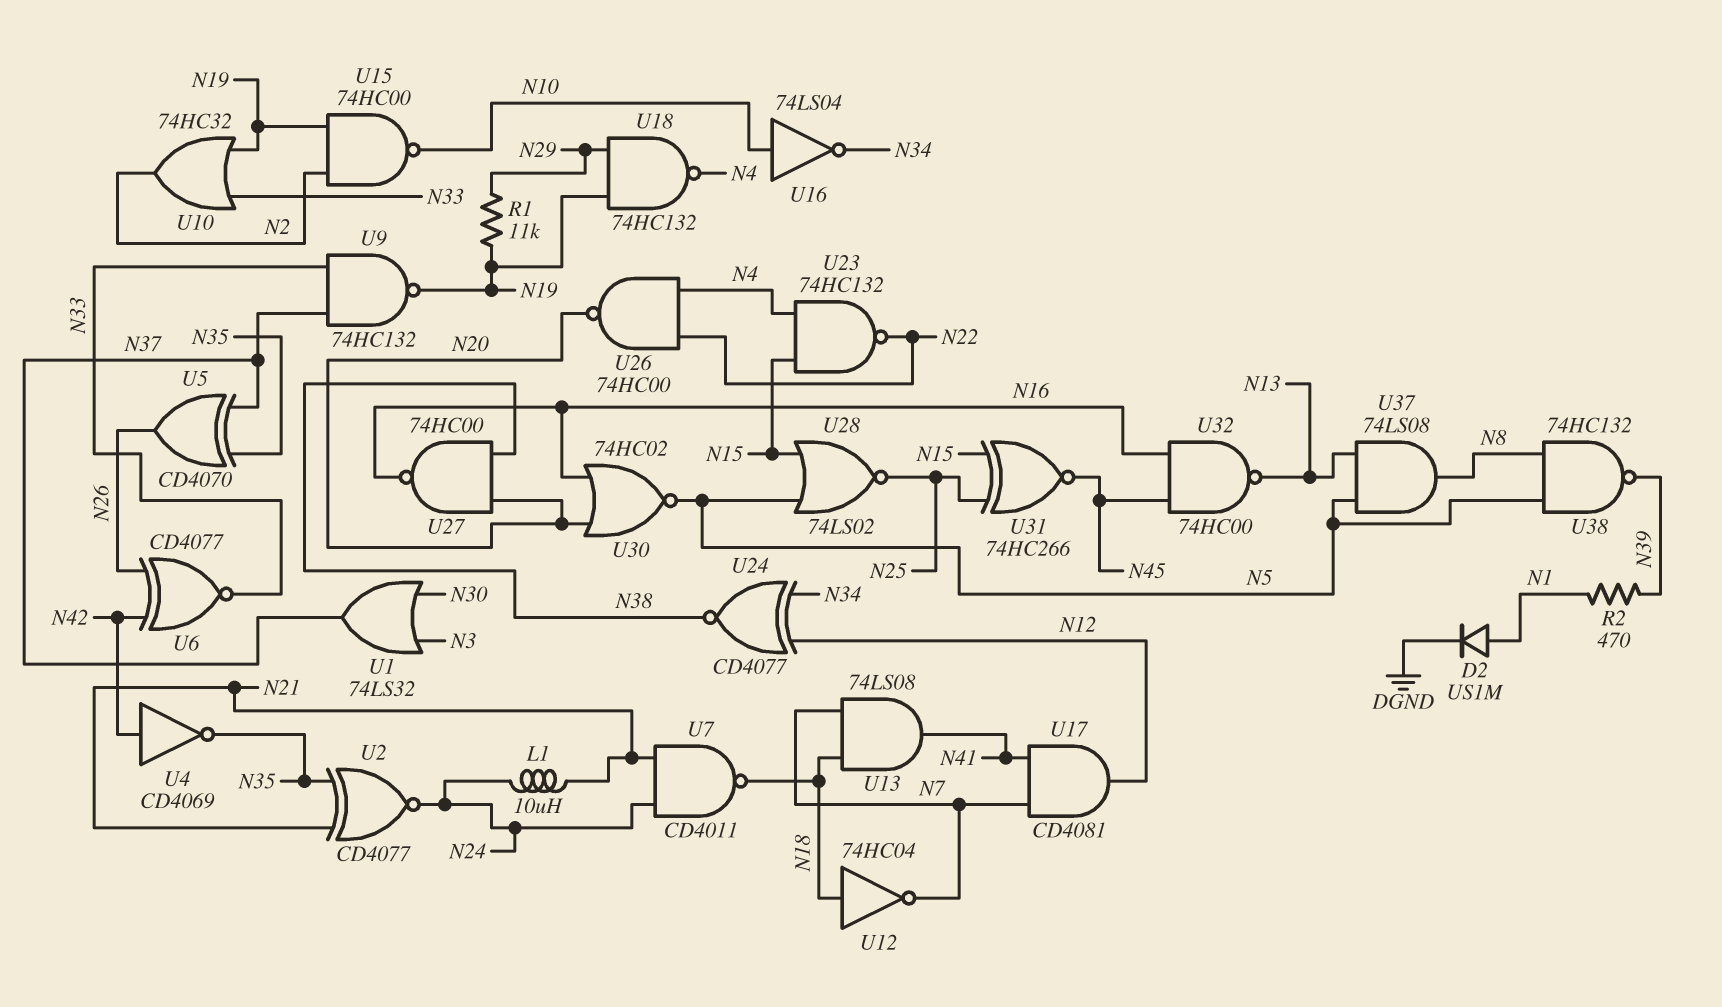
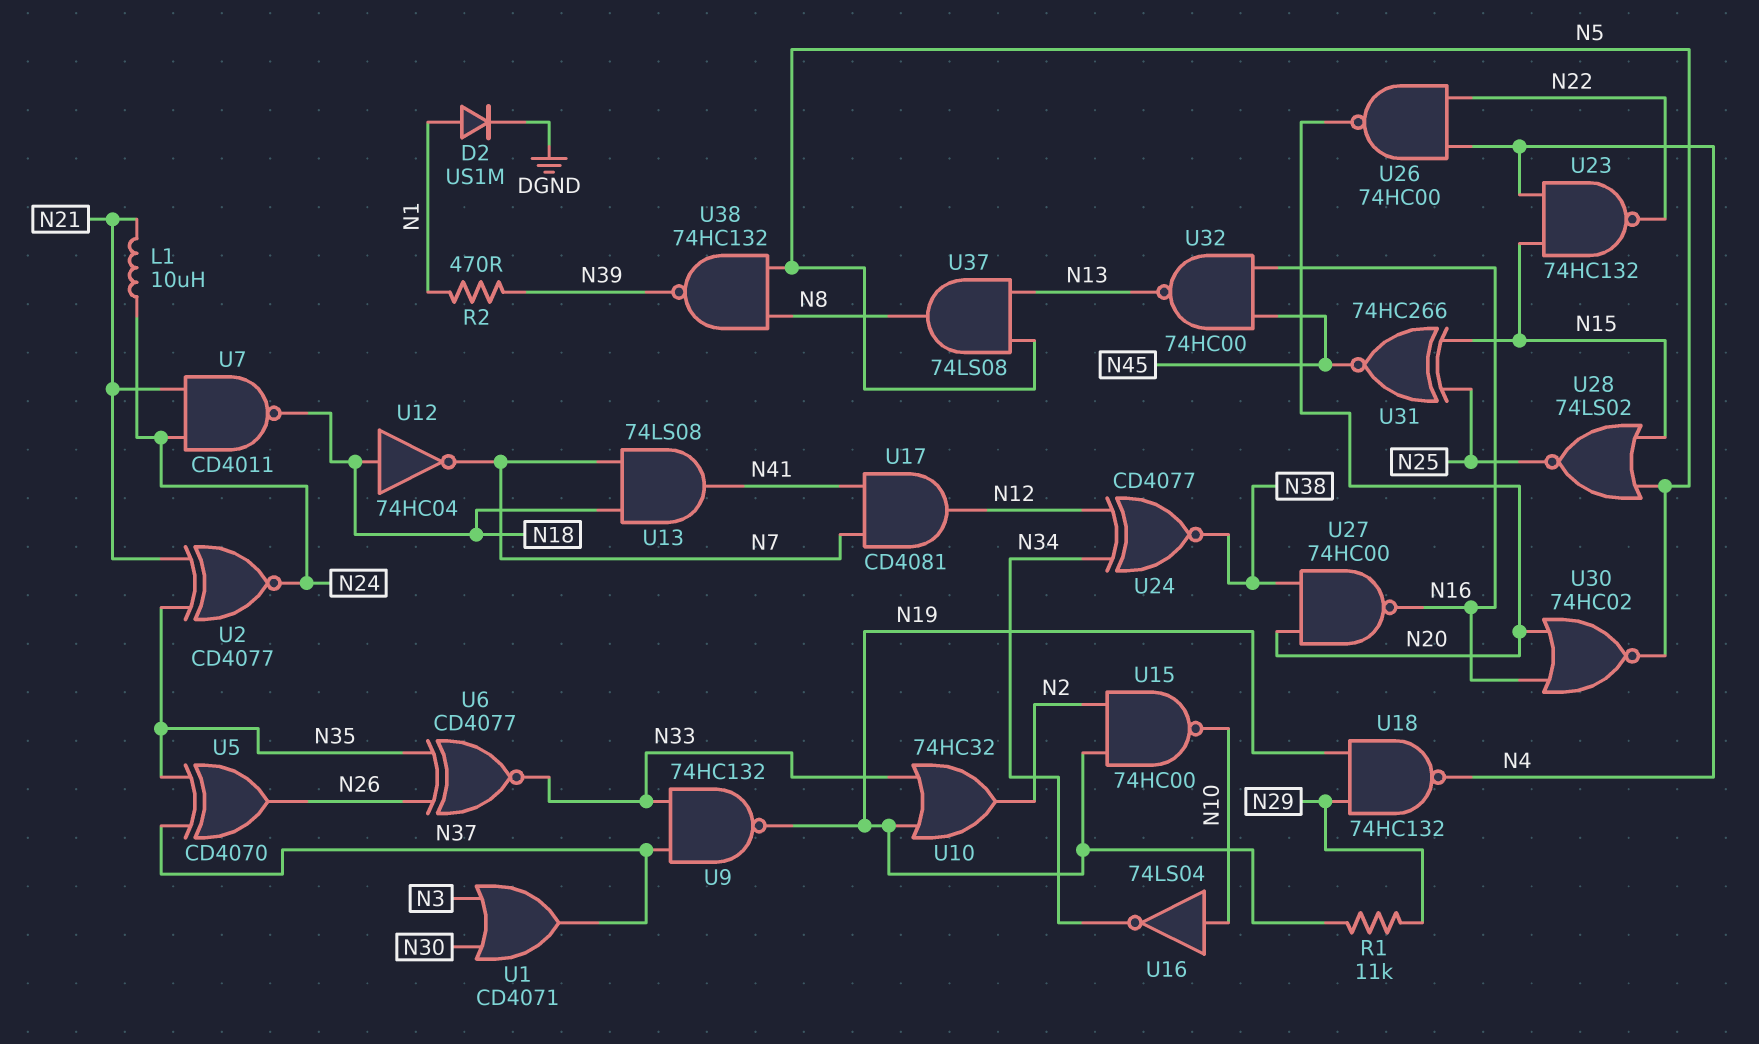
U1: OR 74LS32 (in N3, in N30, out N37) -> OR CD4071 (in N3, in N30, out N37)
U4: NOT CD4069 (in N42, out N35) -> none
U6: XNOR CD4077 (in N26, in N42, out N33) -> XNOR CD4077 (in N26, in N35, out N33)

